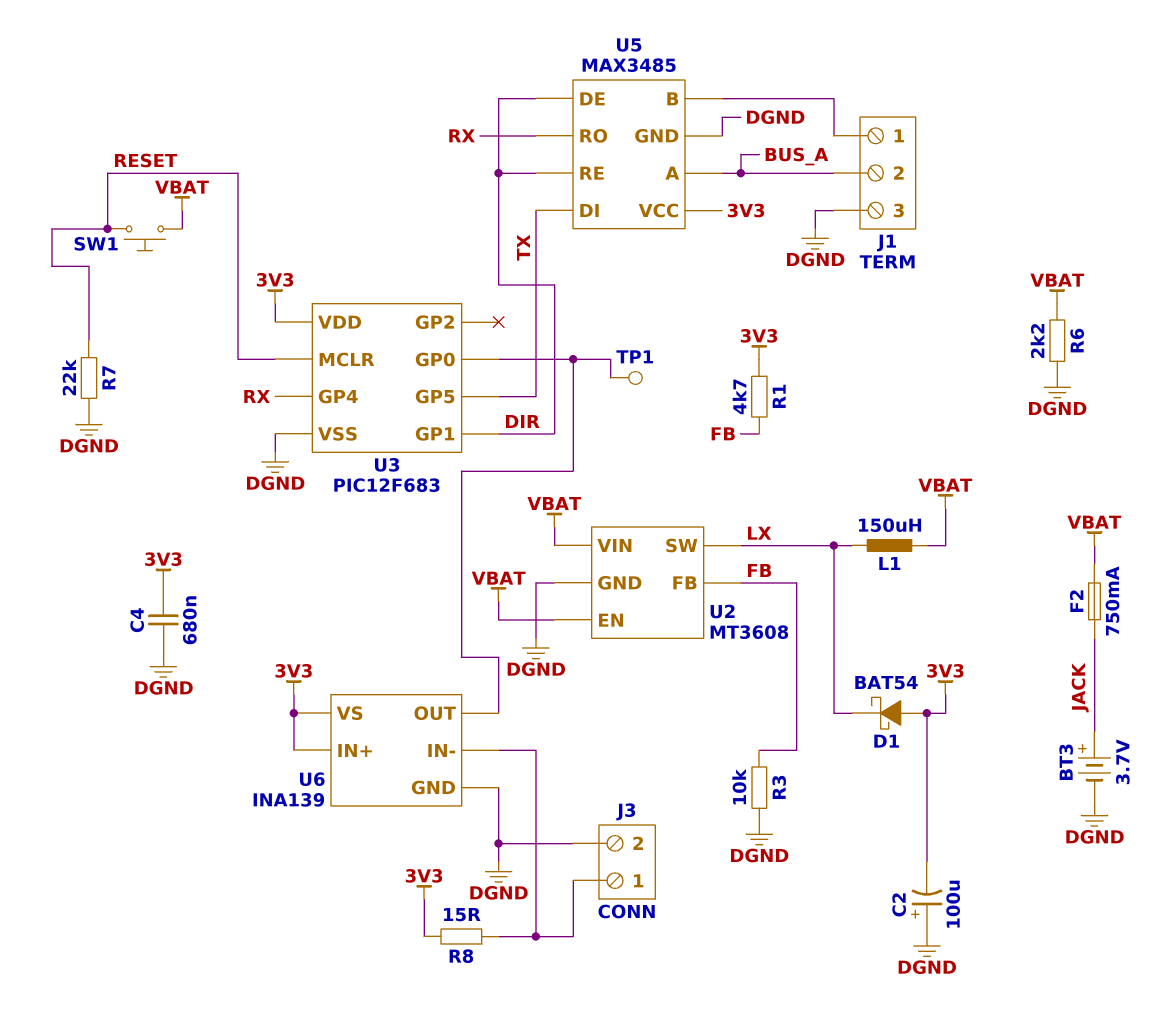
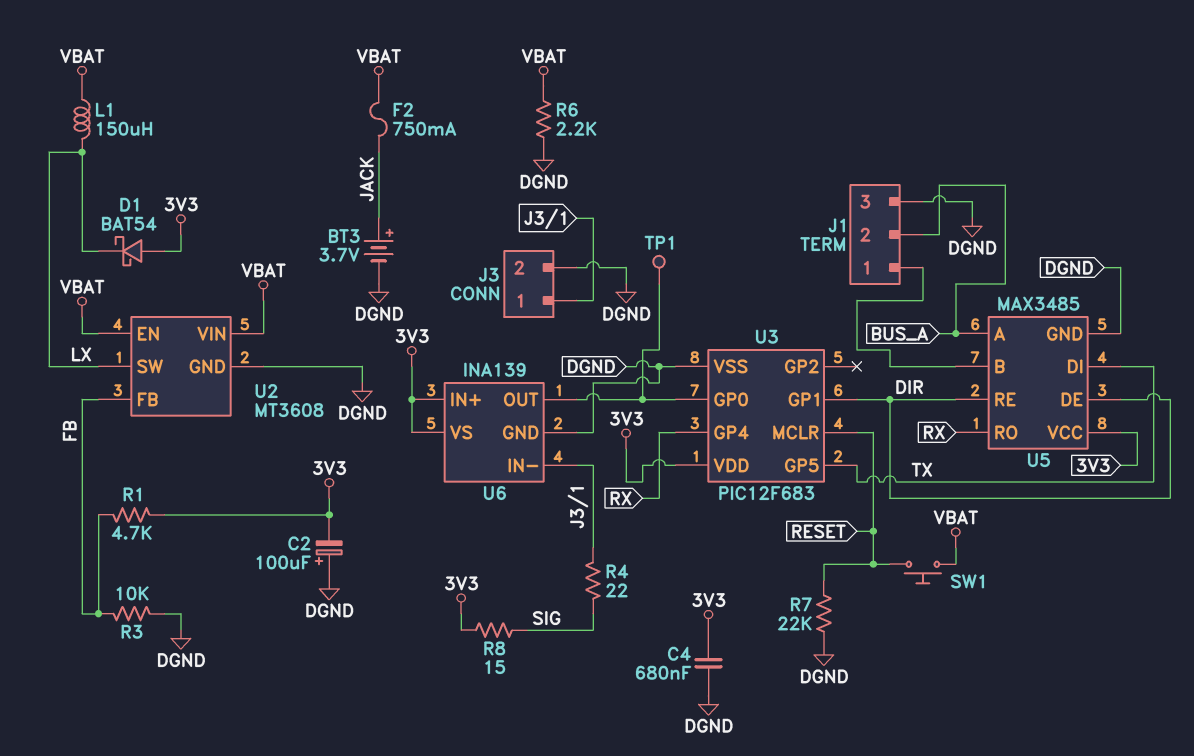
R4: none -> 22 (J3/1, SIG)
R8: 15 (3V3, J3/1) -> 15 (3V3, SIG)

